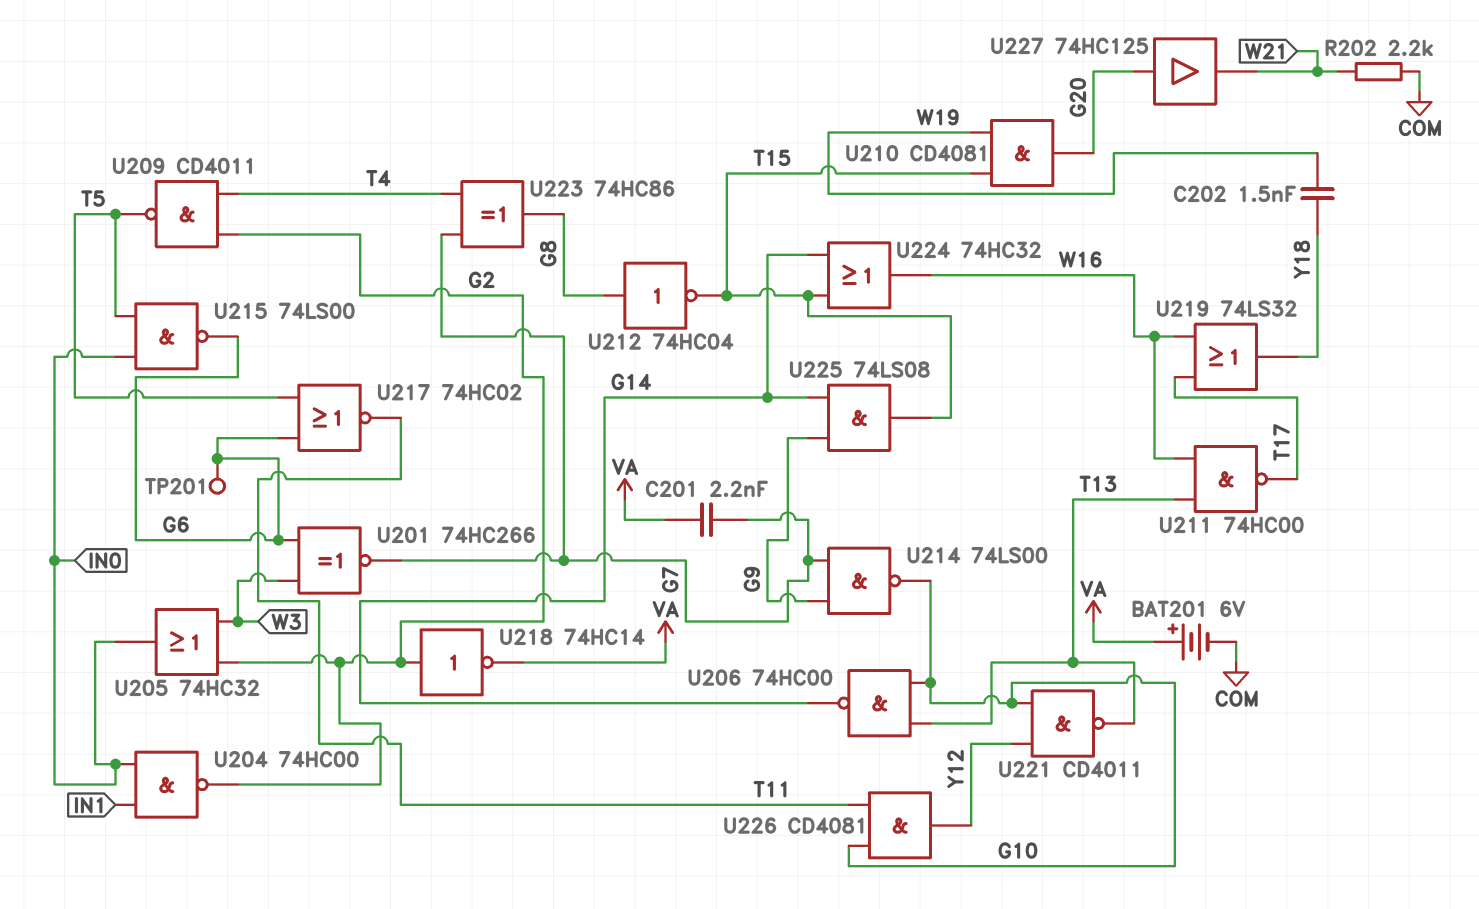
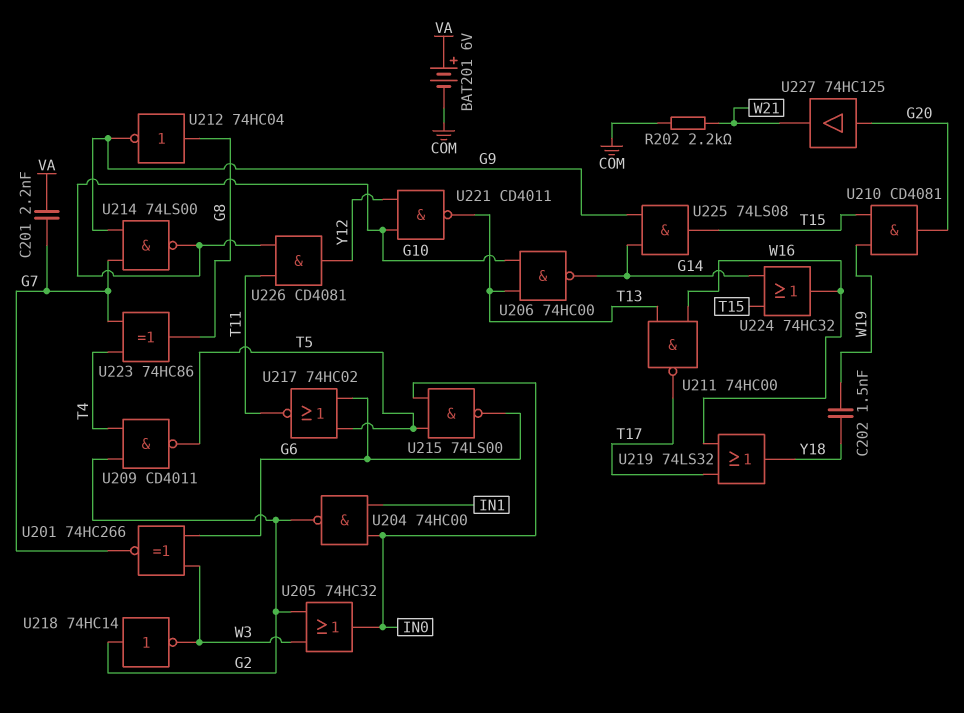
TP201: test point (G6) -> none
U212: NOT 74HC04 (in G8, out T15) -> NOT 74HC04 (in G8, out G9)
U218: NOT 74HC14 (in G2, out VA) -> NOT 74HC14 (in G2, out W3)

